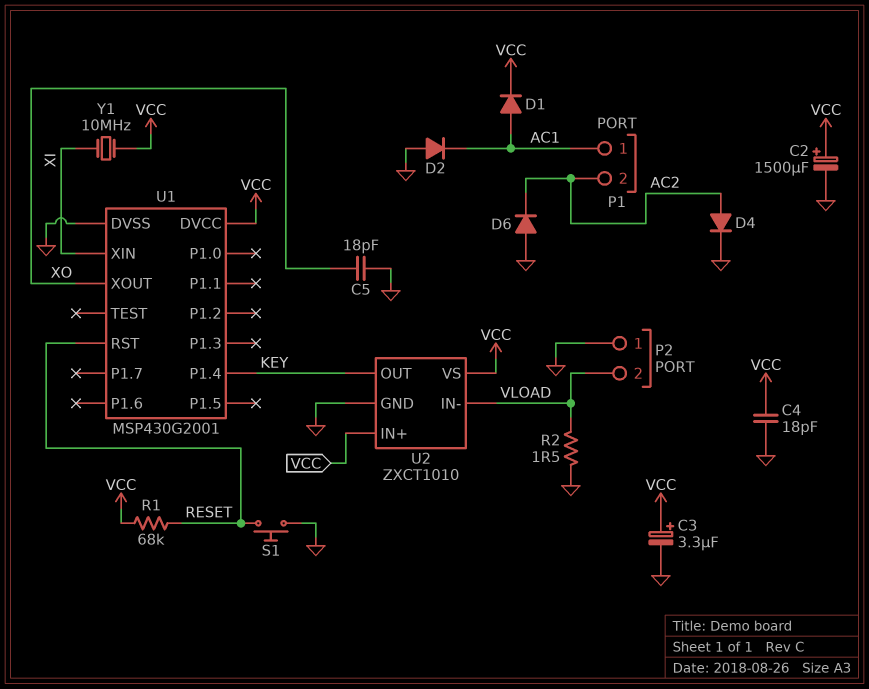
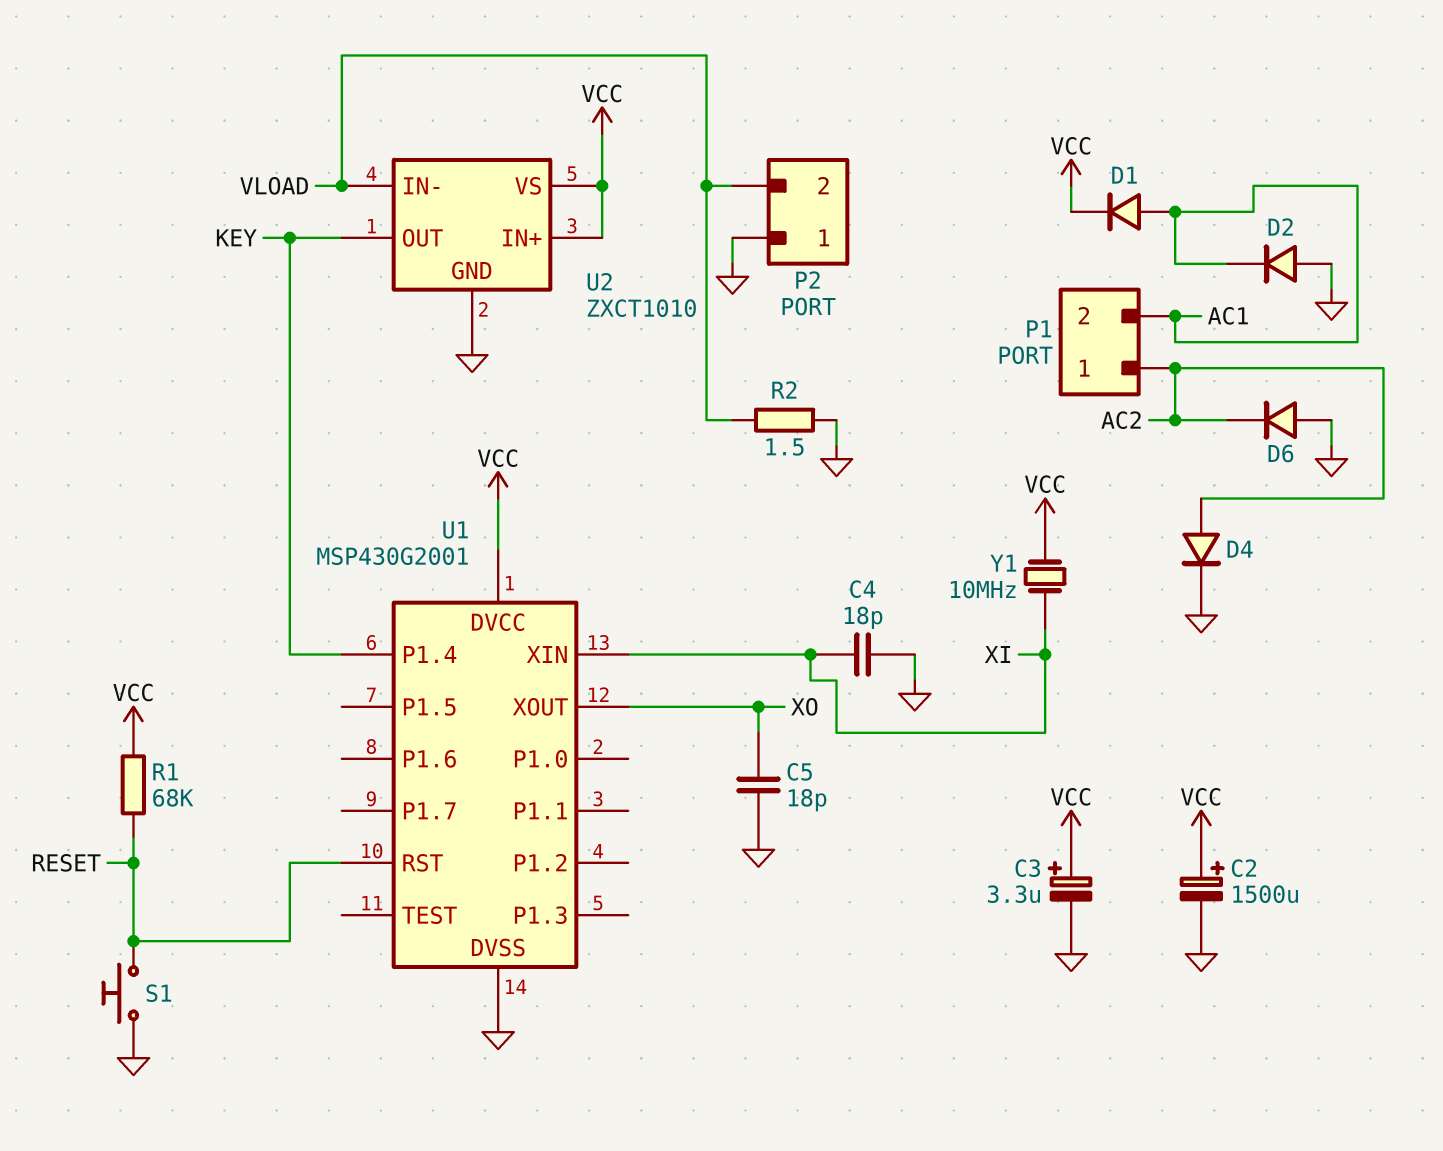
C4: 18pF (GND, VCC) -> 18pF (GND, XI)
P1 pin 1: AC1 -> AC2
P1 pin 2: AC2 -> AC1

